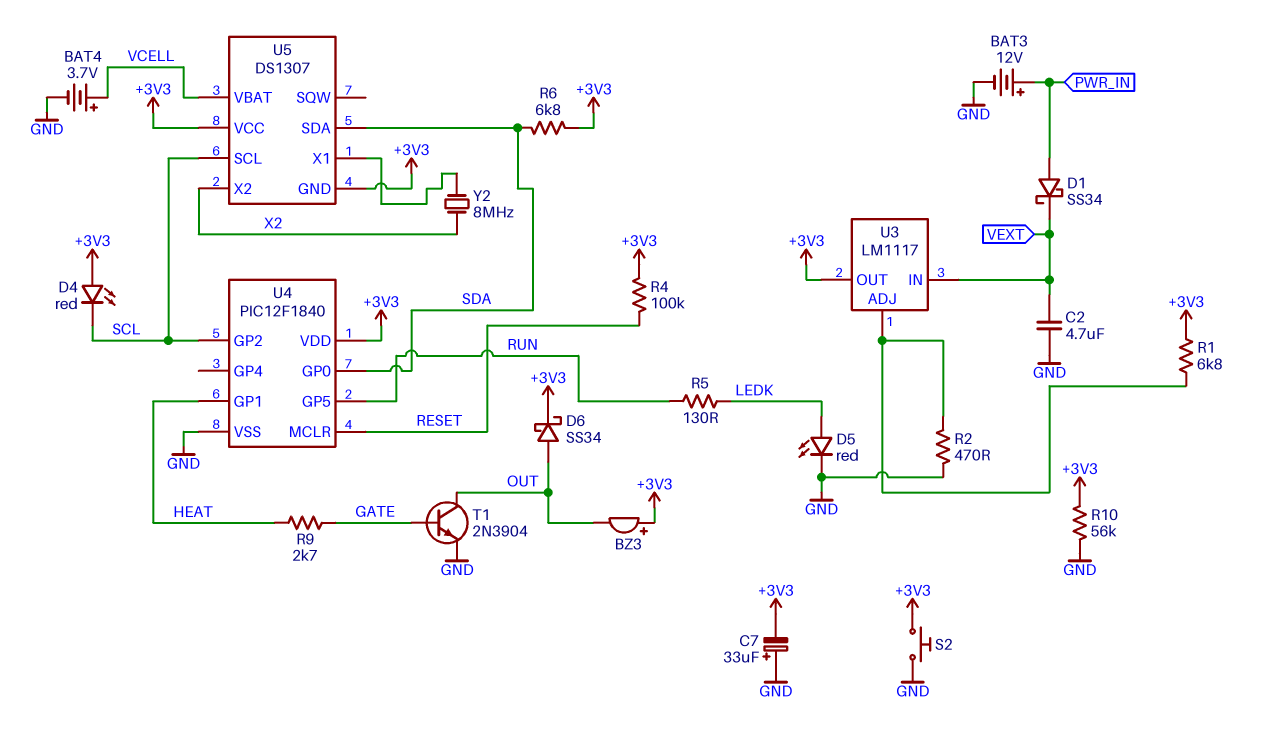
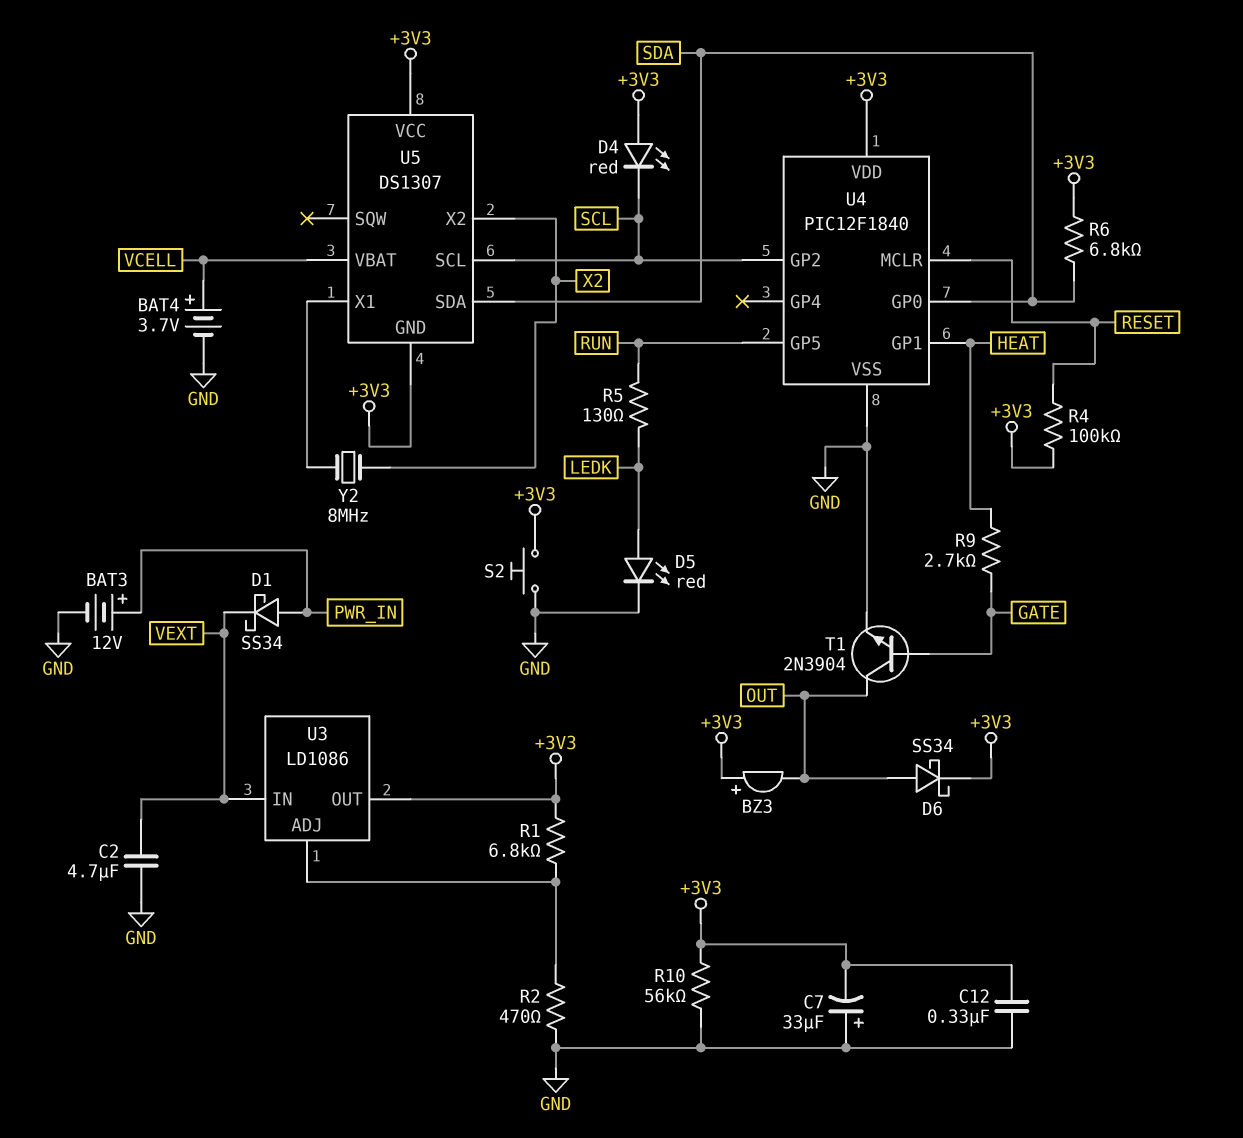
C12: none -> 330nF (+3V3, GND)
U3: LM1117 -> LD1086

